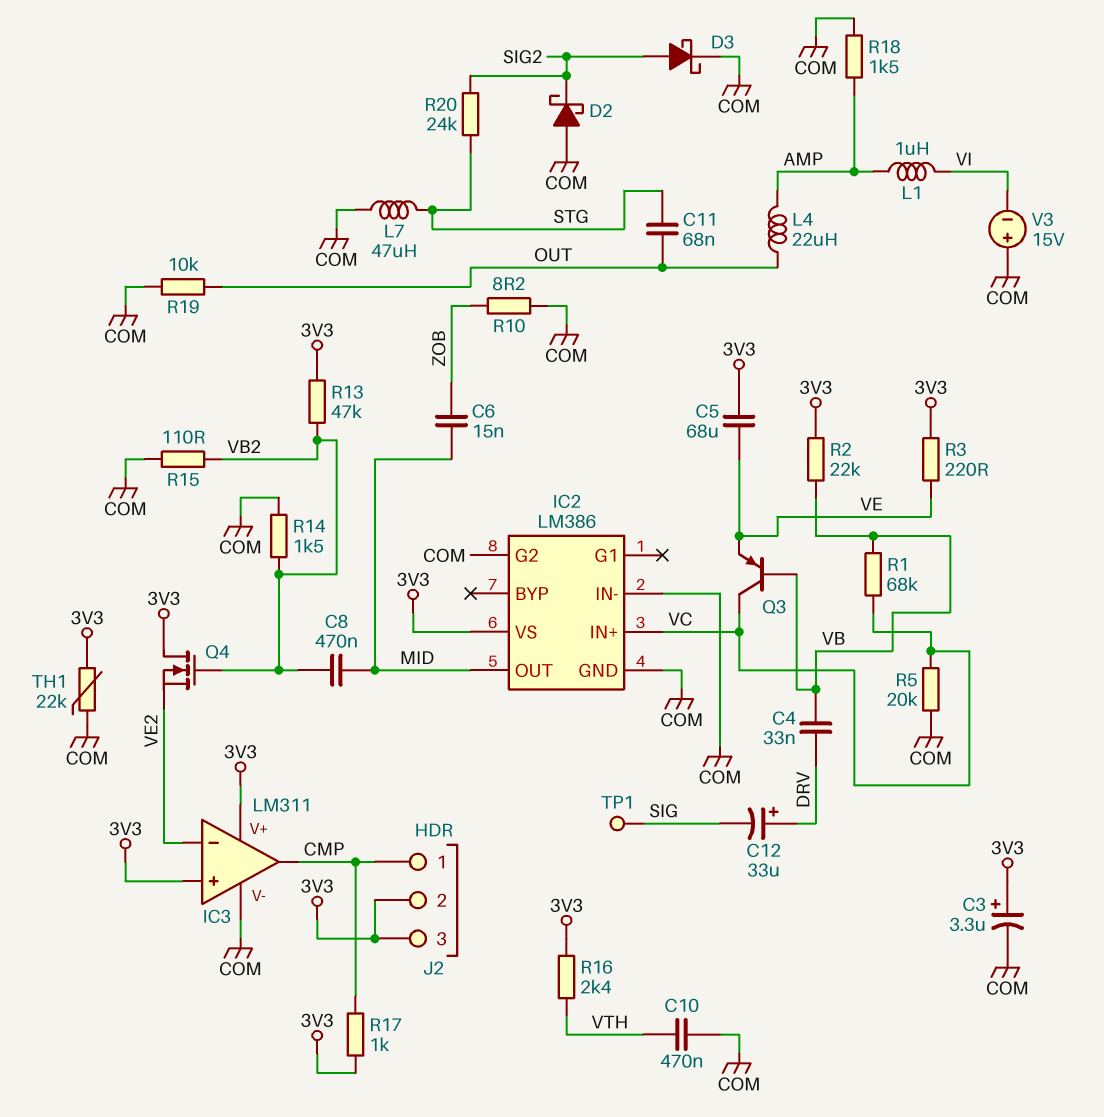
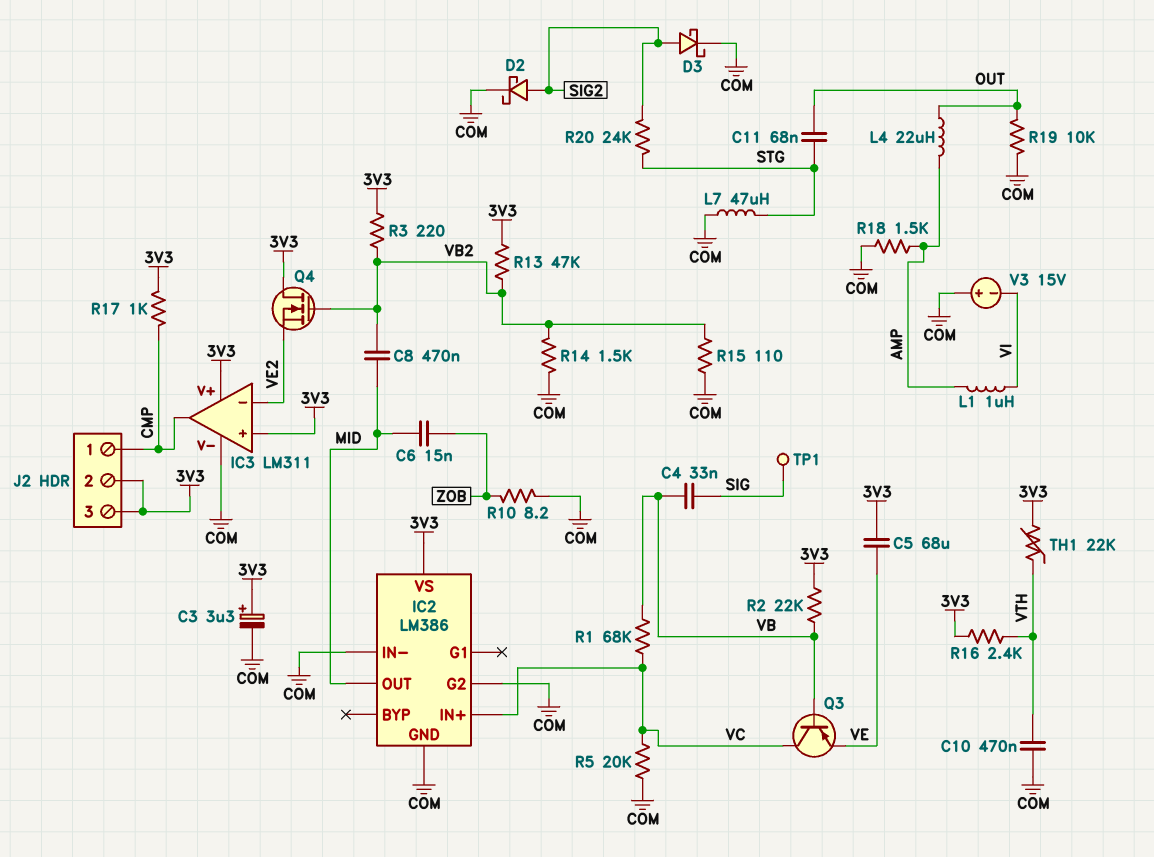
C4: 33nF (DRV, VB) -> 33nF (SIG, VB)
C12: 33uF (plus DRV, minus SIG) -> none
D2: schottky (A COM, K SIG2) -> schottky (A SIG2, K COM)
R3: 220 (3V3, VE) -> 220 (3V3, VB2)
TH1: 22k (3V3, COM) -> 22k (3V3, VTH)

